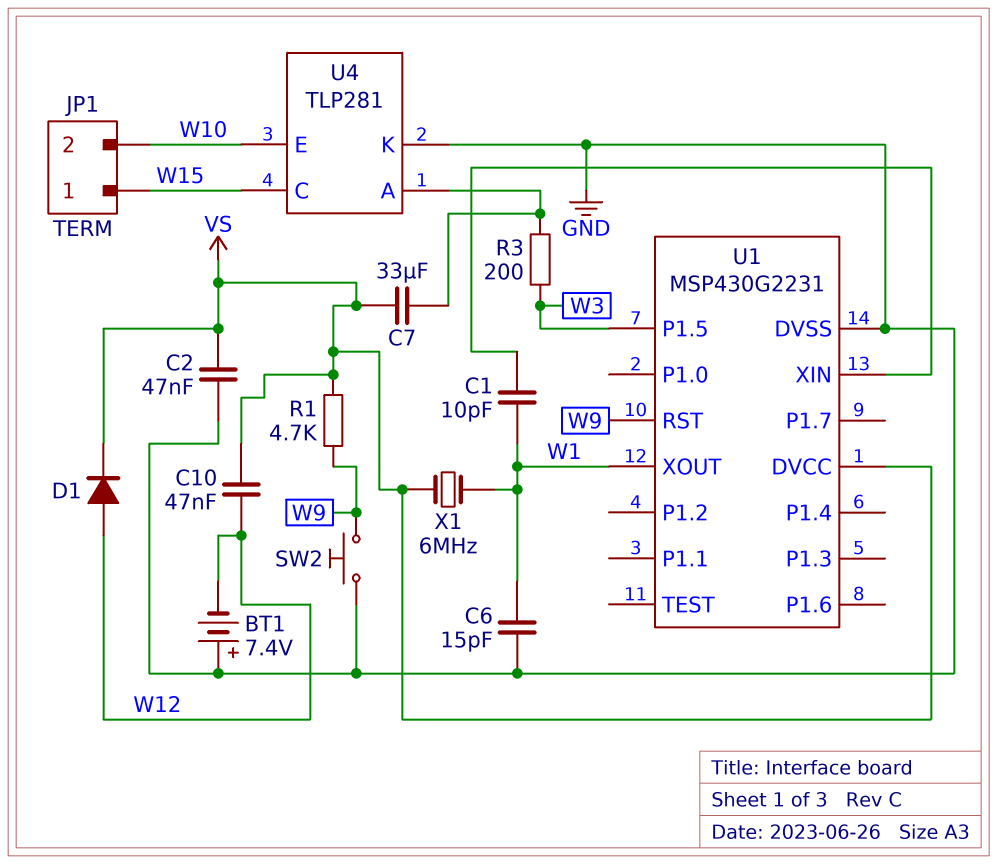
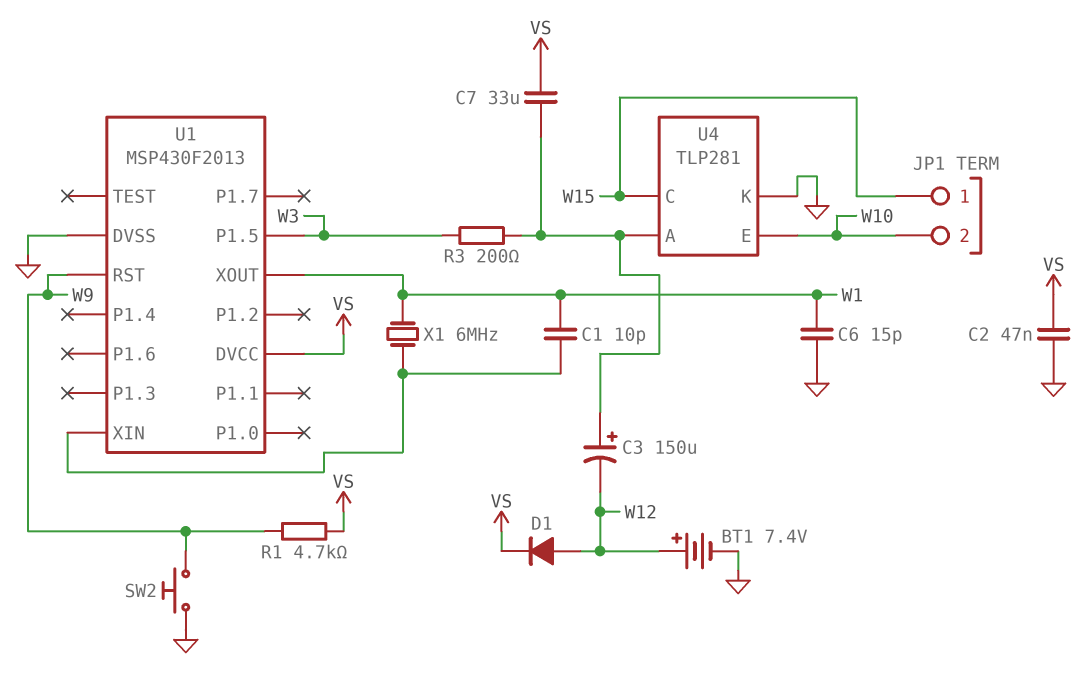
BT1: 7.4V (plus GND, minus W12) -> 7.4V (plus W12, minus GND)
C3: none -> 150uF (plus U4/A, minus W12)
C10: 47nF (VS, W12) -> none
U1: MSP430G2231 -> MSP430F2013
X1: 6MHz (VS, W1) -> 6MHz (U1/XIN, W1)

